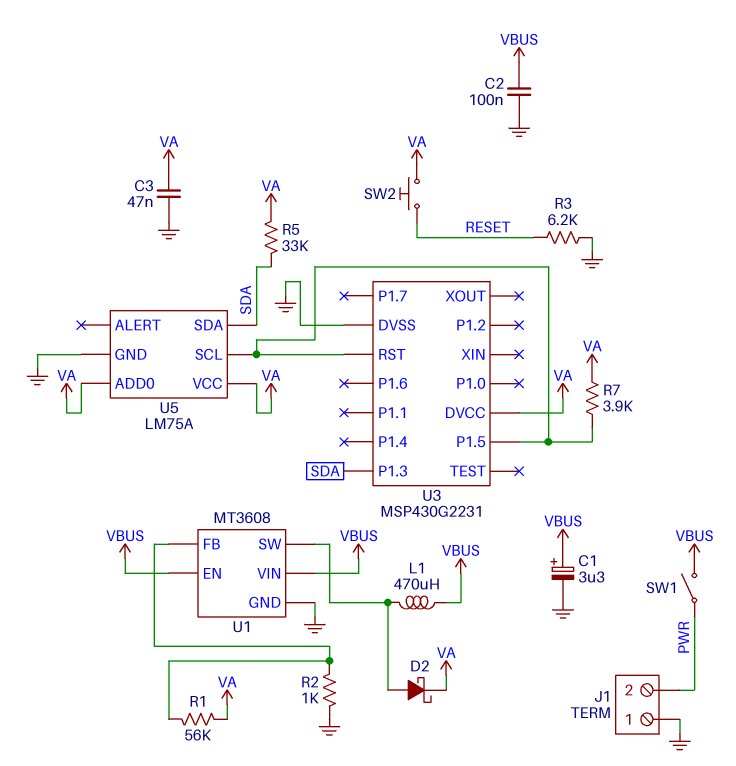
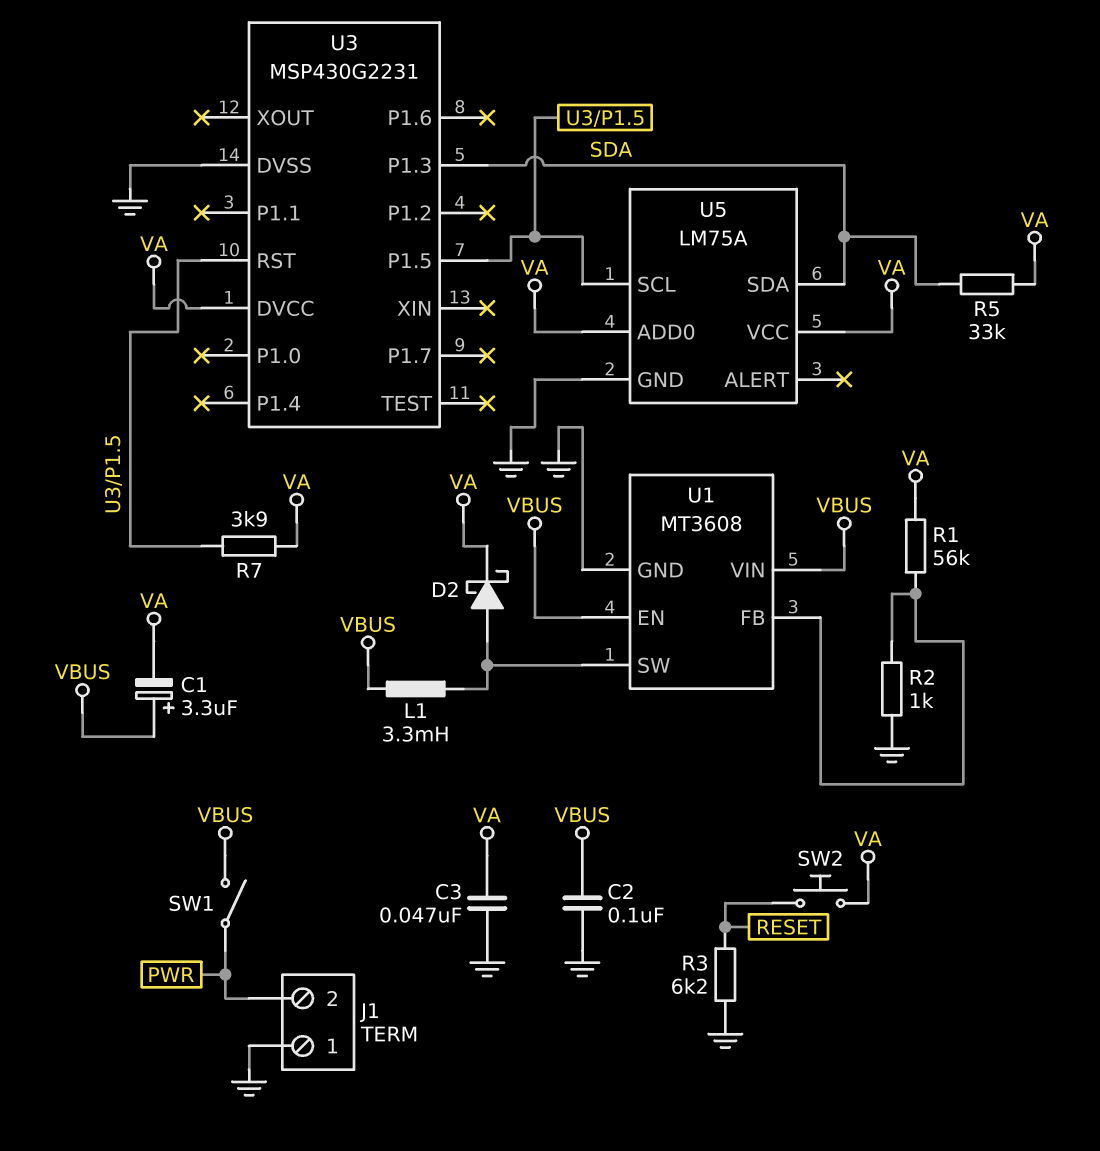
C1: 3.3uF (plus VBUS, minus GND) -> 3.3uF (plus VBUS, minus VA)
L1: 470uH (U1/SW, VBUS) -> 3.3mH (U1/SW, VBUS)

